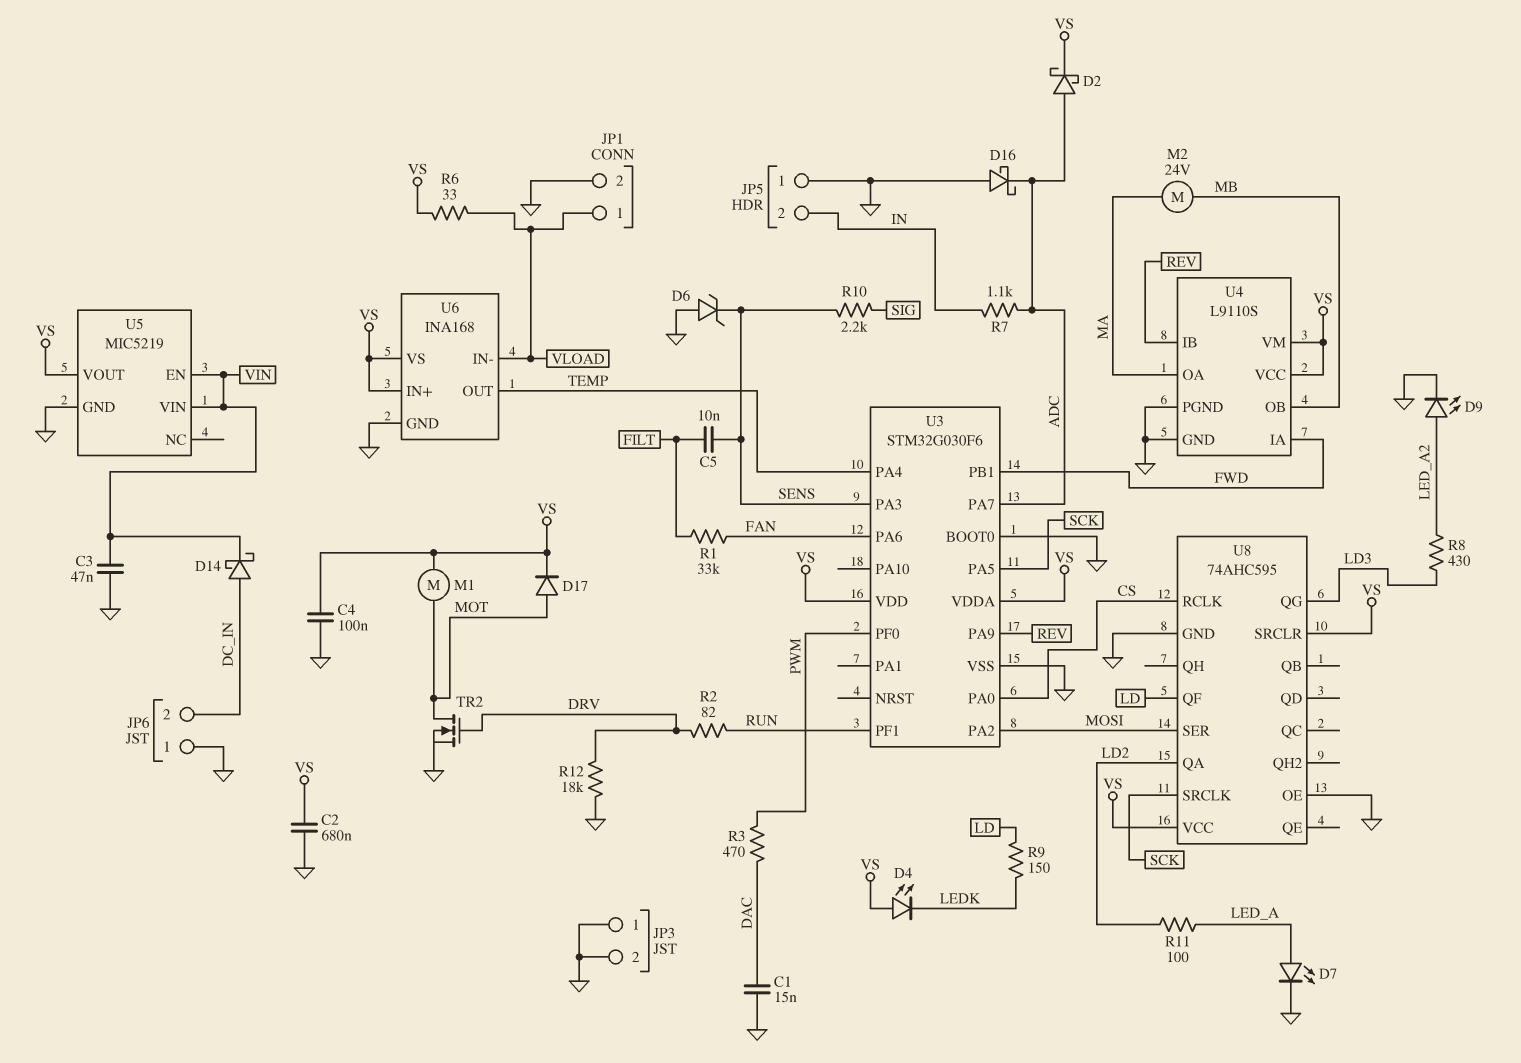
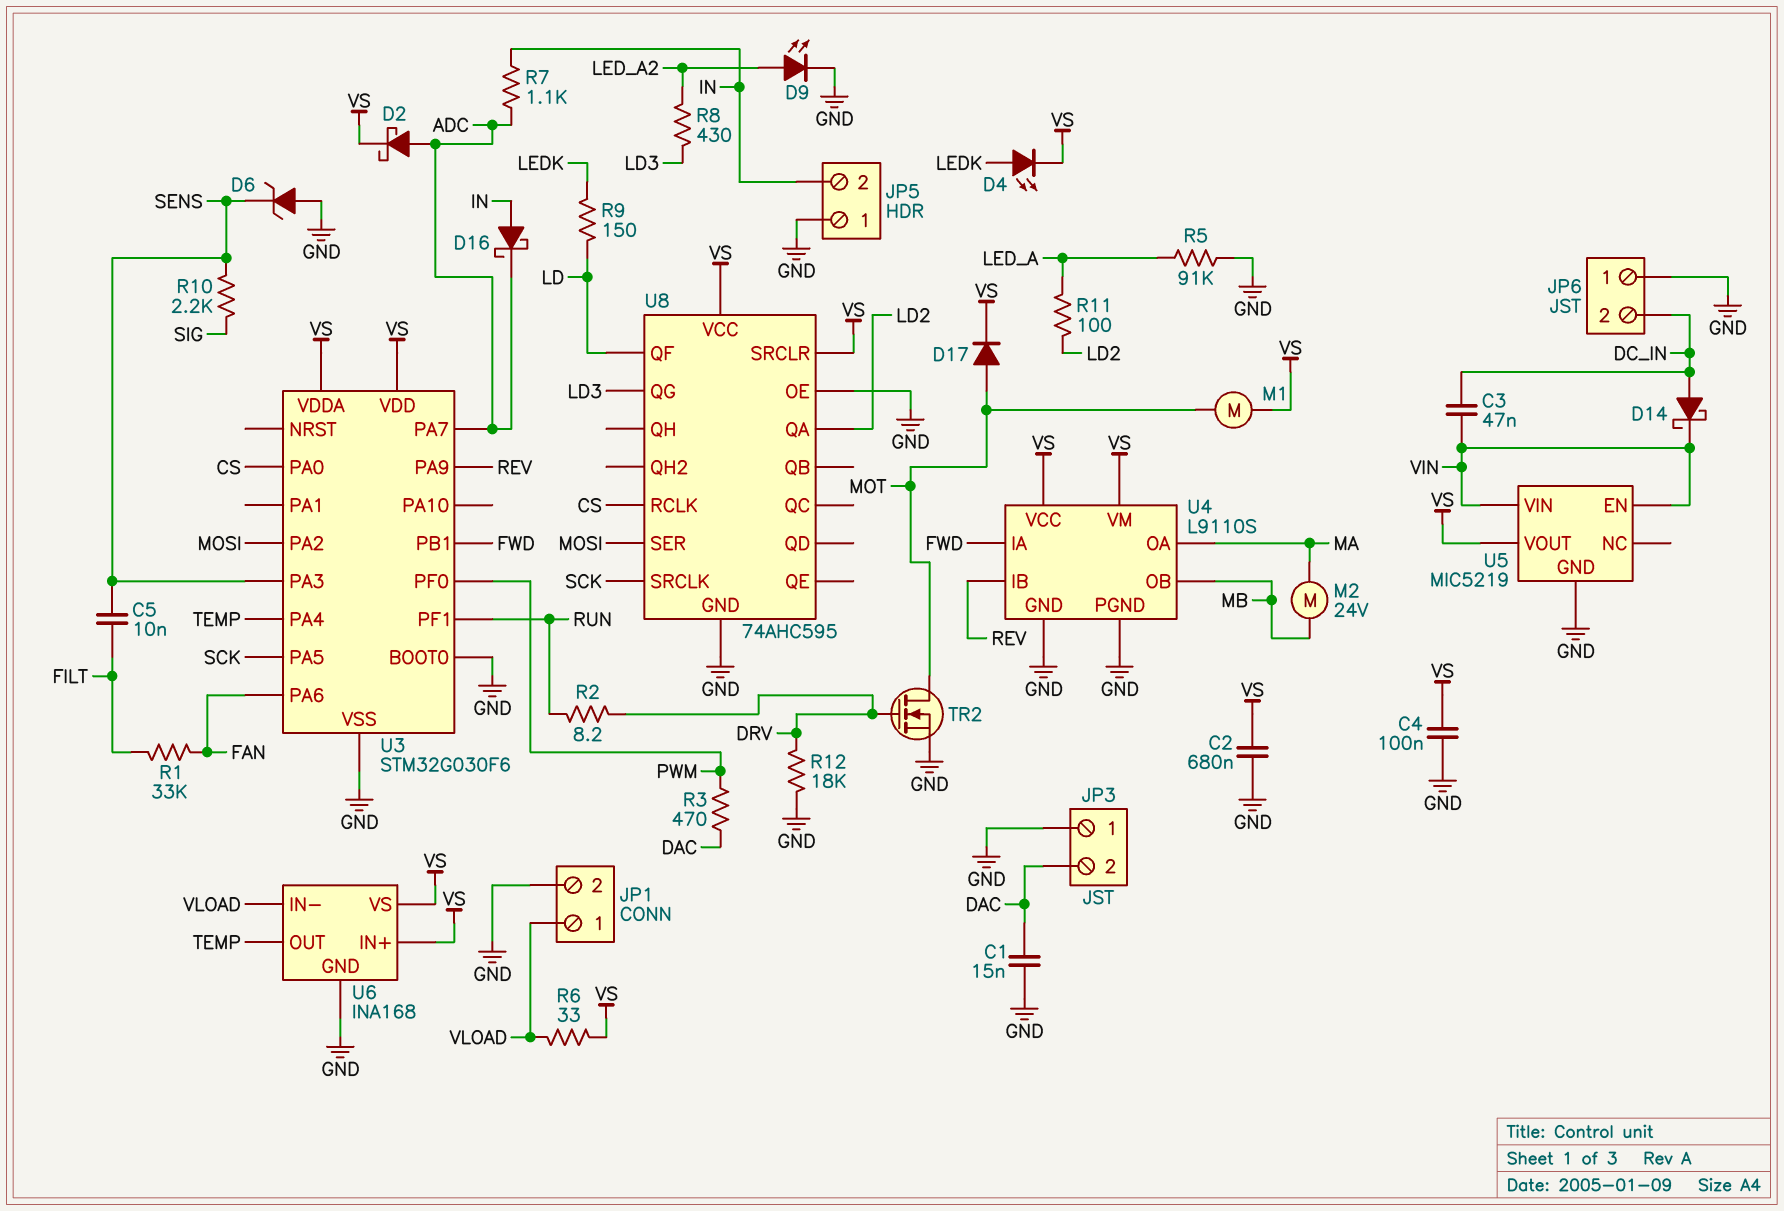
C3: 47nF (GND, VIN) -> 47nF (DC_IN, VIN)
D4: LED (A VS, K LEDK) -> LED (A LEDK, K VS)
D7: LED (A LED_A, K GND) -> none
D16: schottky (A GND, K ADC) -> schottky (A IN, K ADC)
JP3 pin 2: GND -> DAC
R2: 82 (DRV, RUN) -> 8.2 (DRV, RUN)
R5: none -> 91k (GND, LED_A)

